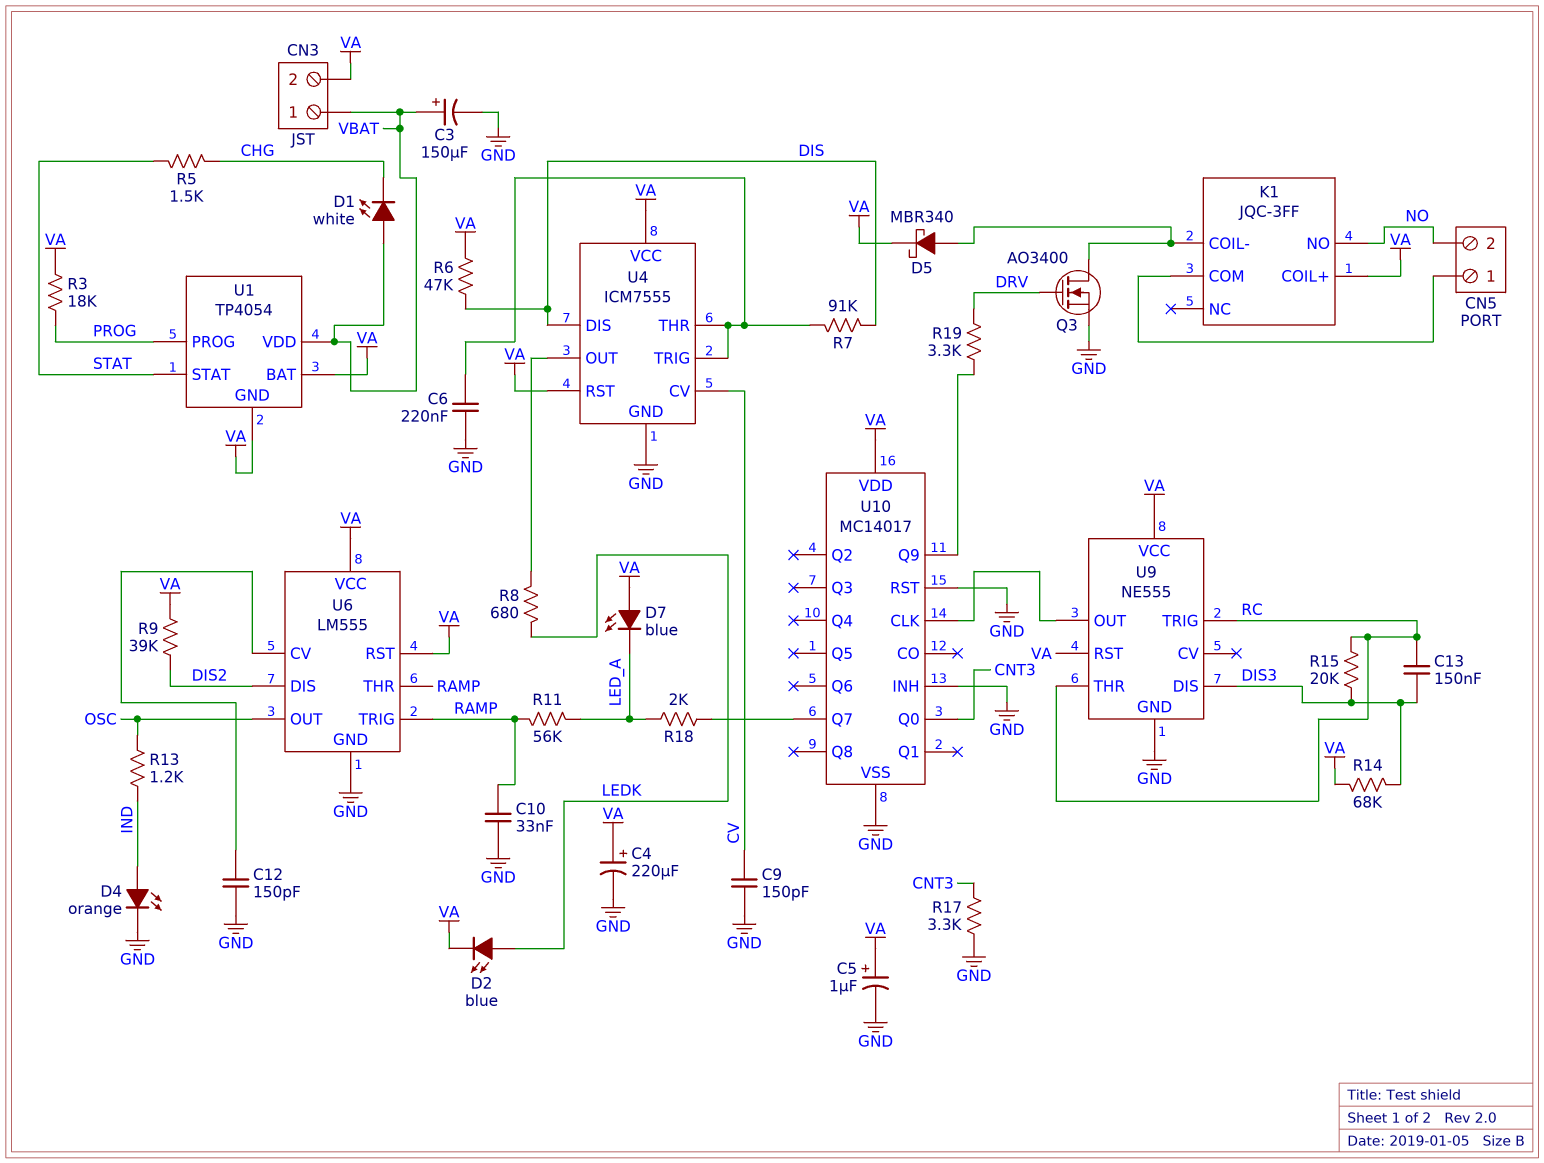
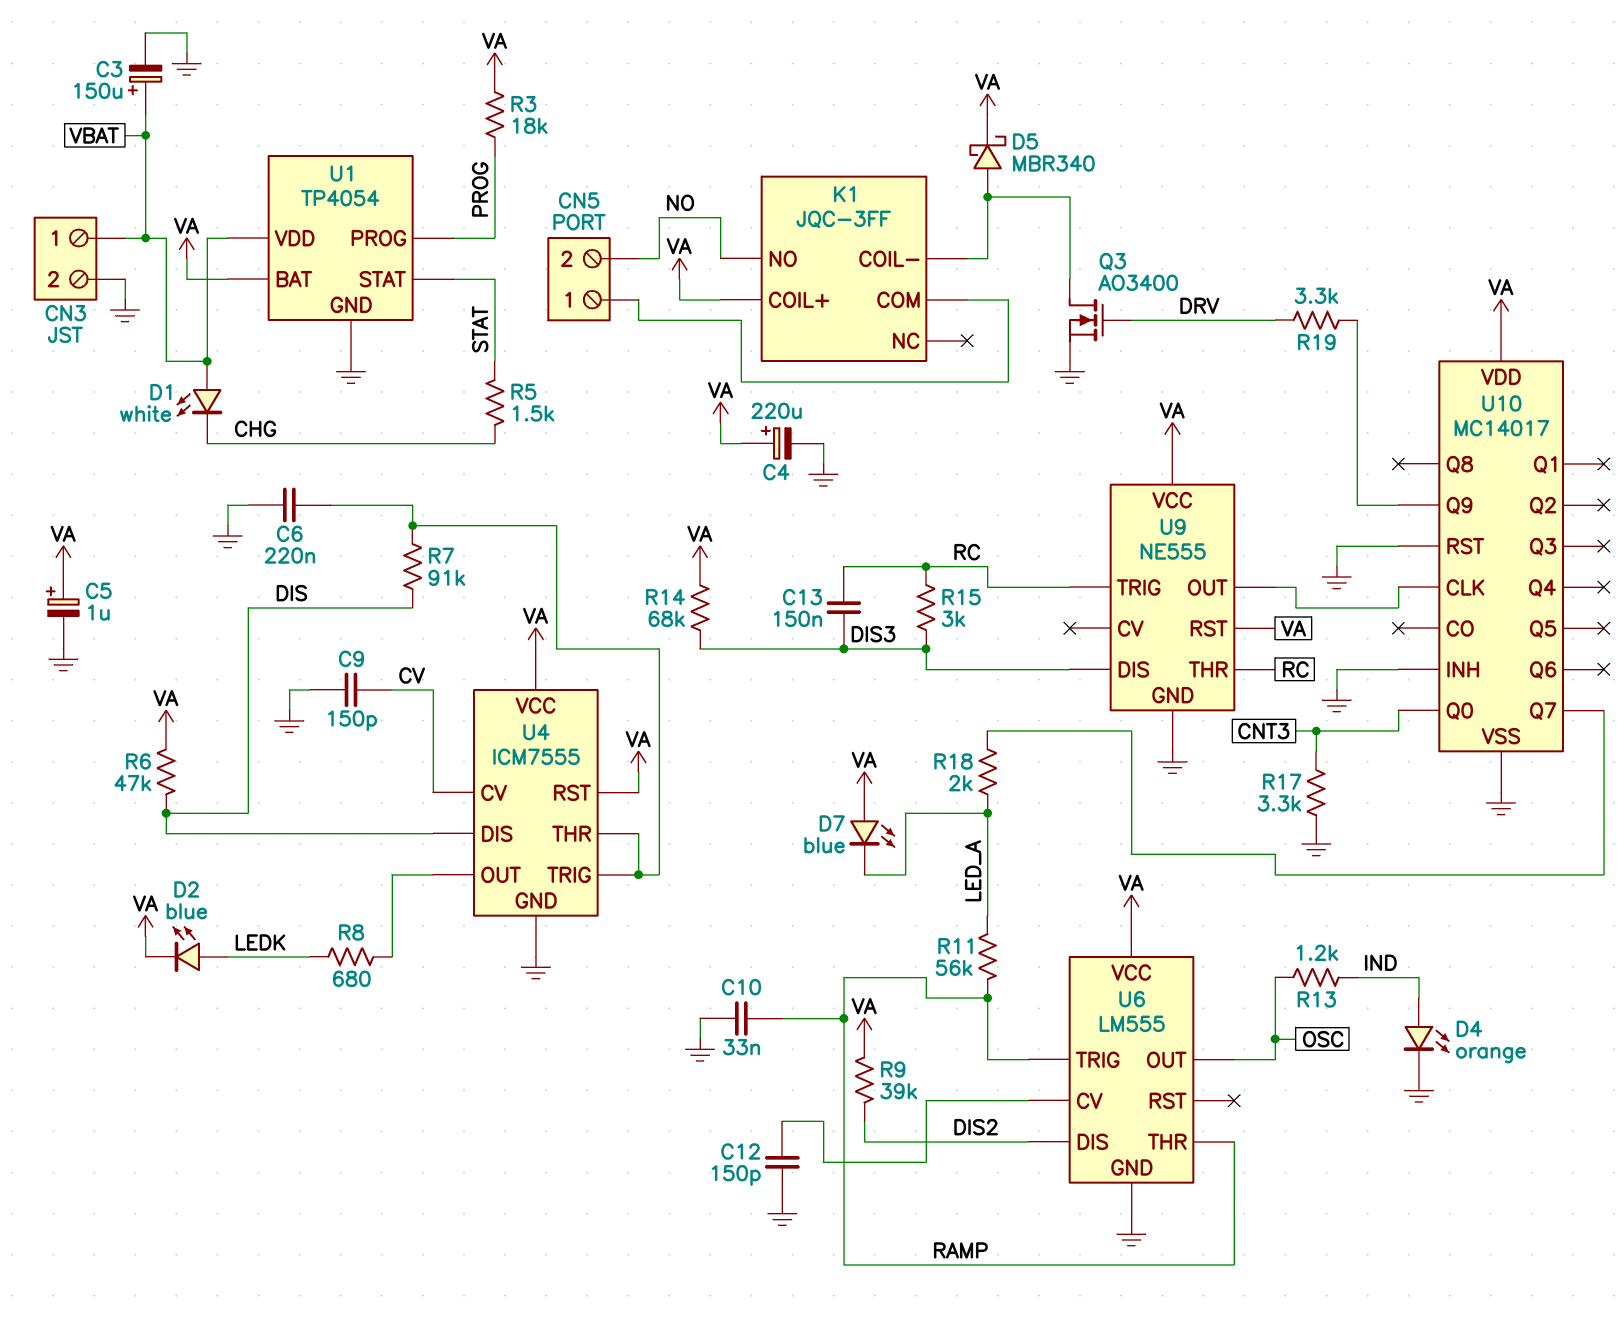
CN3 pin 2: VA -> GND
R15: 20k (DIS3, RC) -> 3k (DIS3, RC)
U1 pin GND: VA -> GND
U6 pin RST: VA -> none

